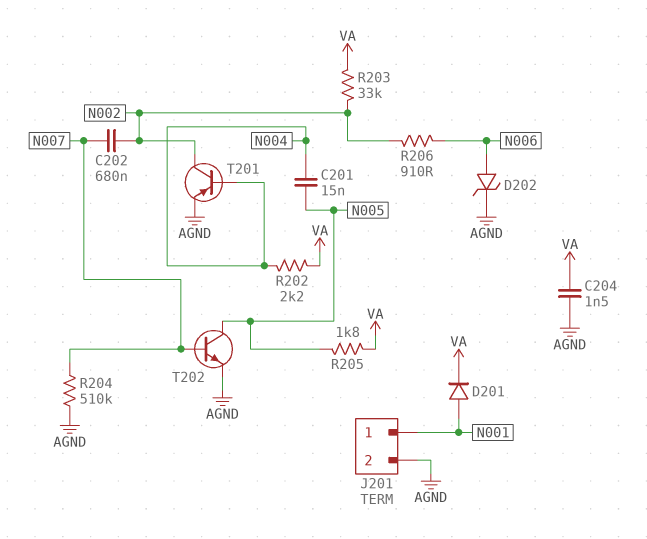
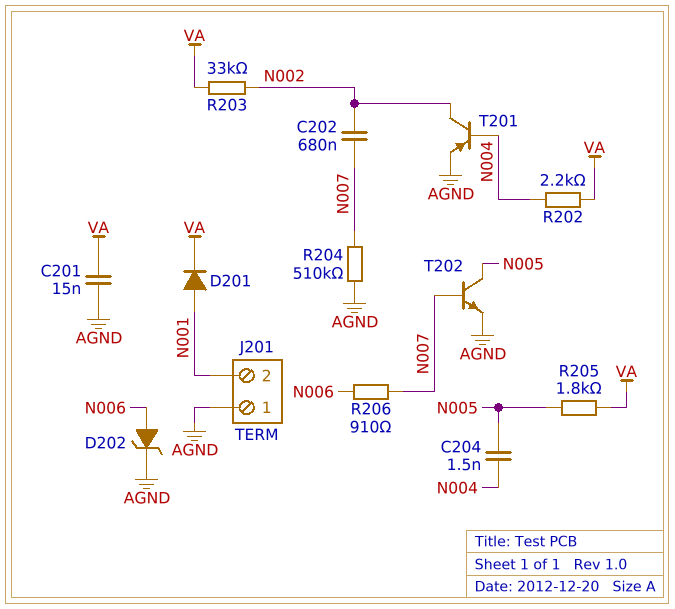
C201: 15nF (N004, N005) -> 15nF (AGND, VA)
C204: 1.5nF (AGND, VA) -> 1.5nF (N004, N005)
J201 pin 1: N001 -> AGND
J201 pin 2: AGND -> N001
R206: 910 (N002, N006) -> 910 (N006, N007)

